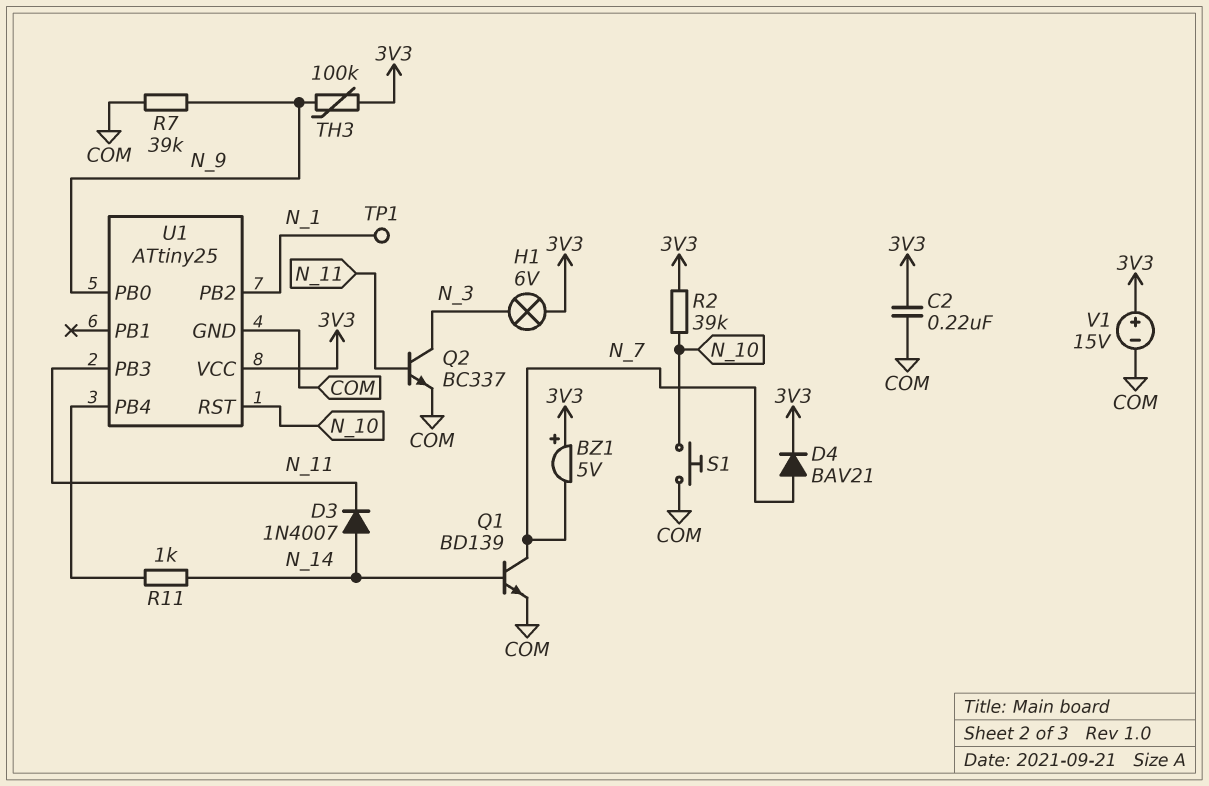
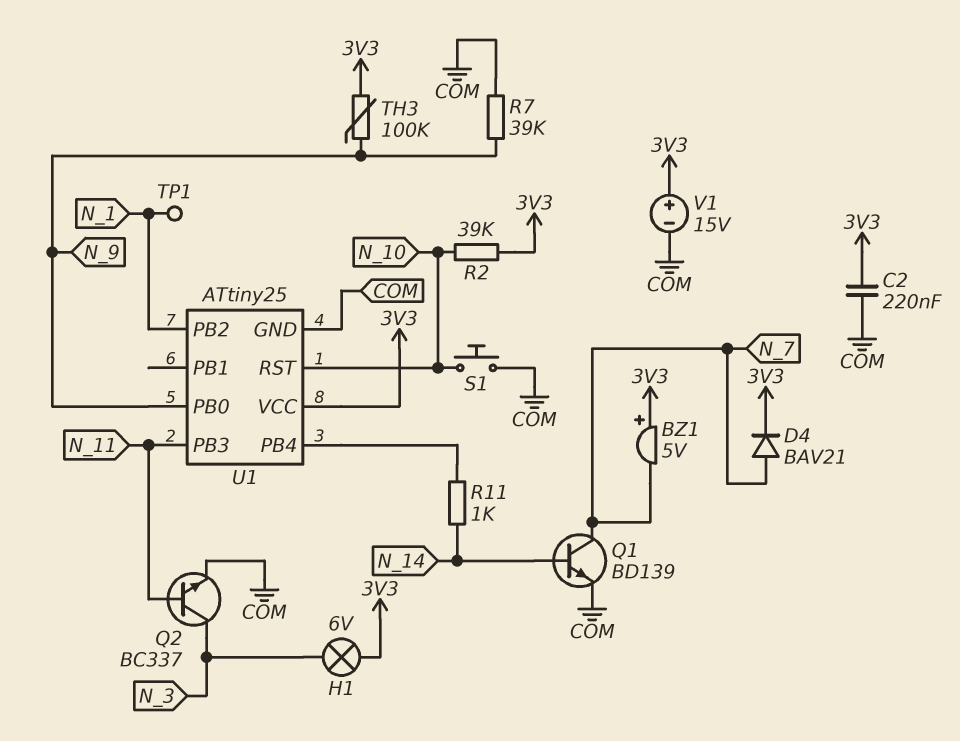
D3: diode 1N4007 (A N_14, K N_11) -> none

